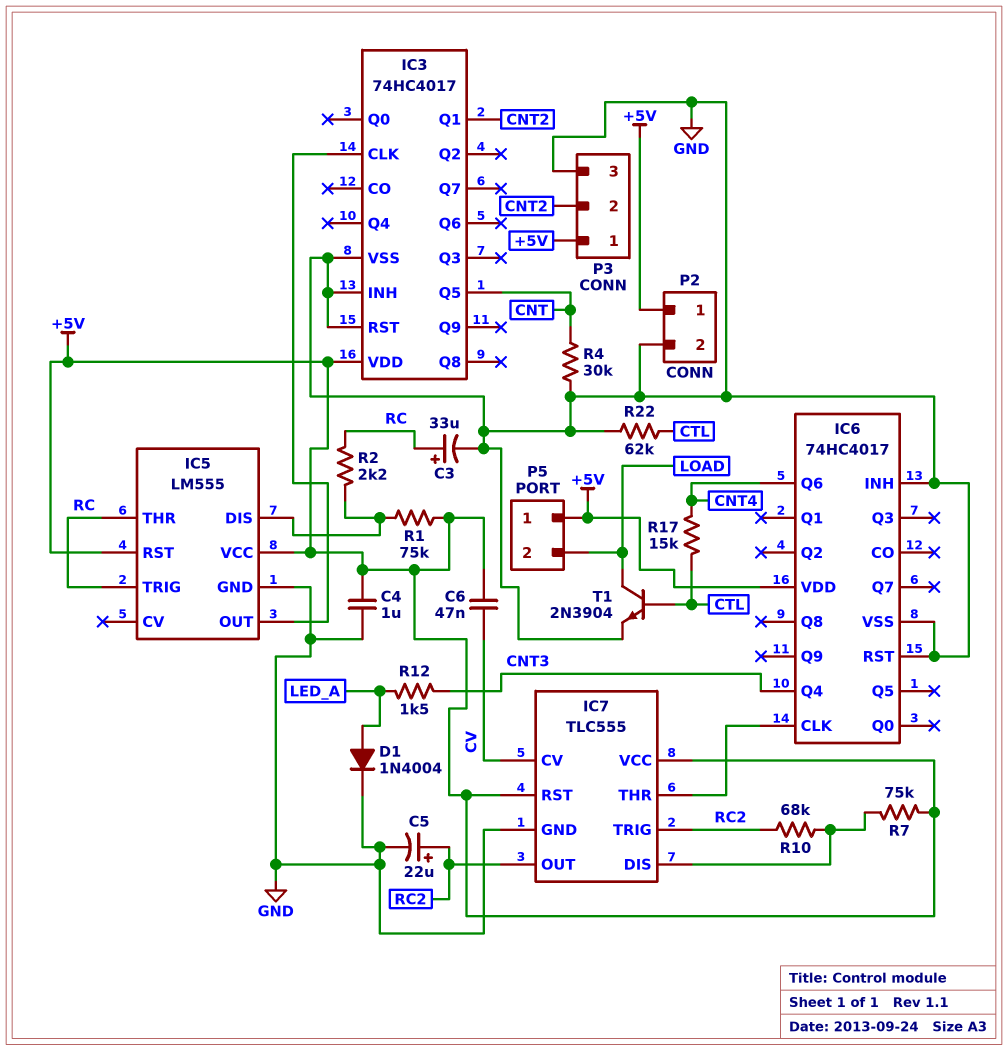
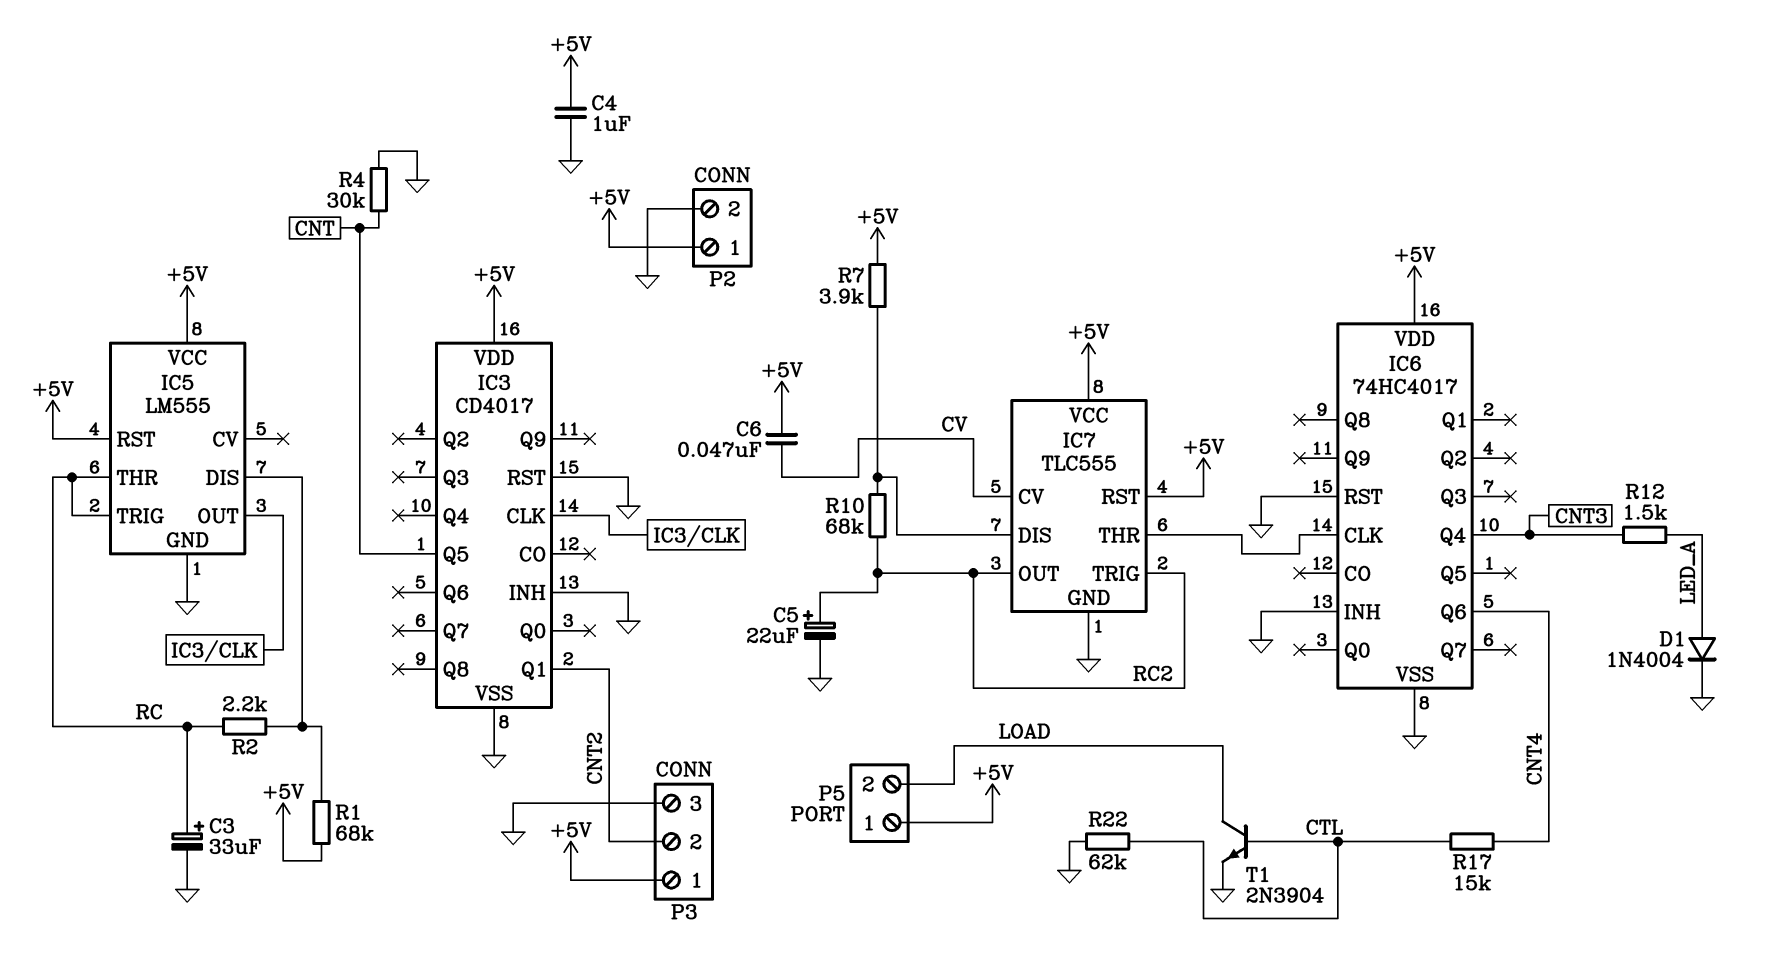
IC3: 74HC4017 -> CD4017
R1: 75k (+5V, IC5/DIS) -> 68k (+5V, IC5/DIS)
R7: 75k (+5V, IC7/DIS) -> 3.9k (+5V, IC7/DIS)

